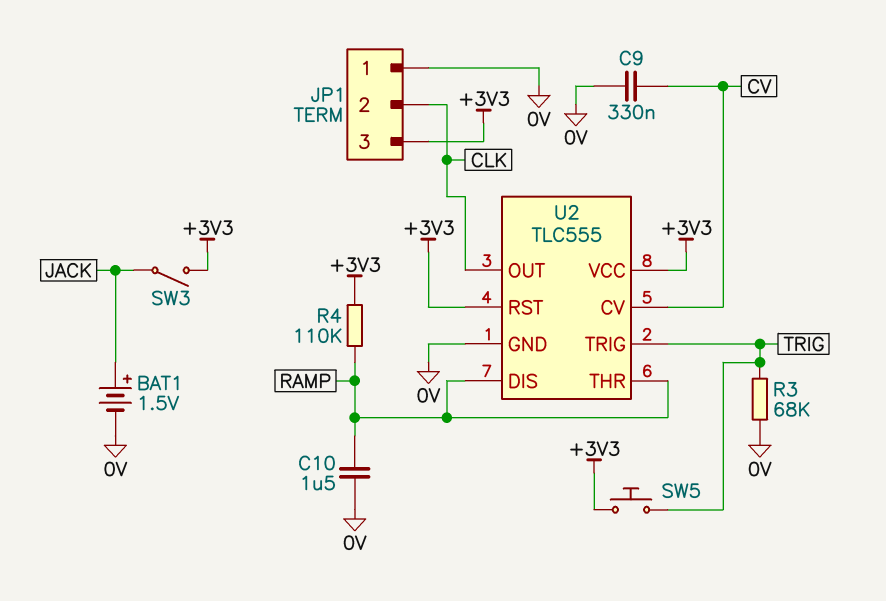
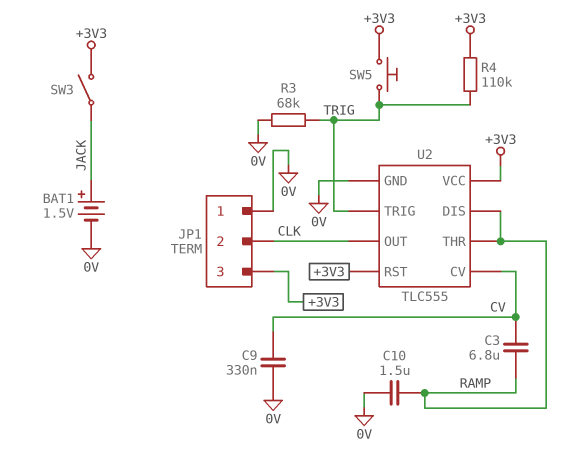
C3: none -> 6.8uF (CV, RAMP)
R4: 110k (+3V3, RAMP) -> 110k (+3V3, TRIG)

